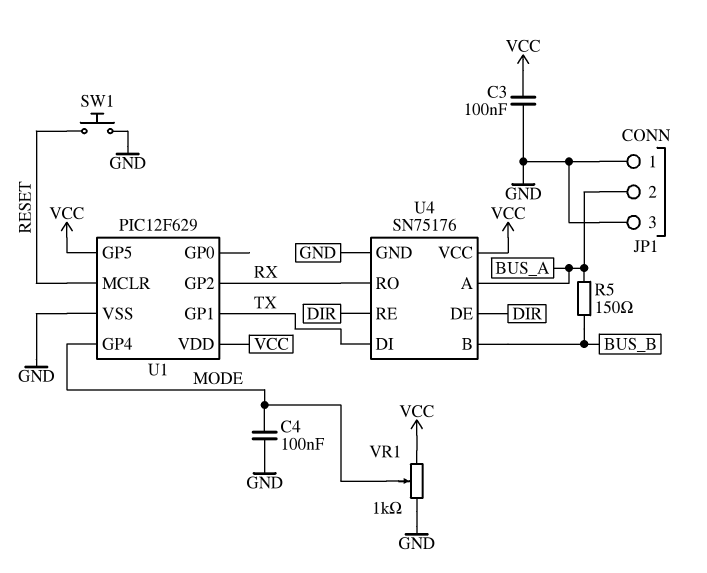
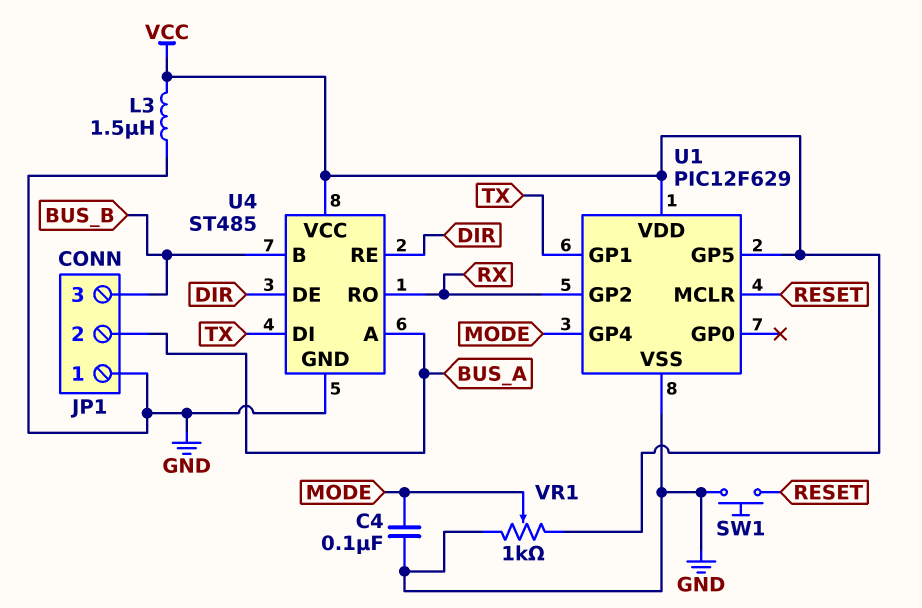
C3: 100nF (GND, VCC) -> none
JP1 pin 3: GND -> BUS_B
L3: none -> 1.5uH (GND, VCC)
R5: 150 (BUS_A, BUS_B) -> none
U4: SN75176 -> ST485

